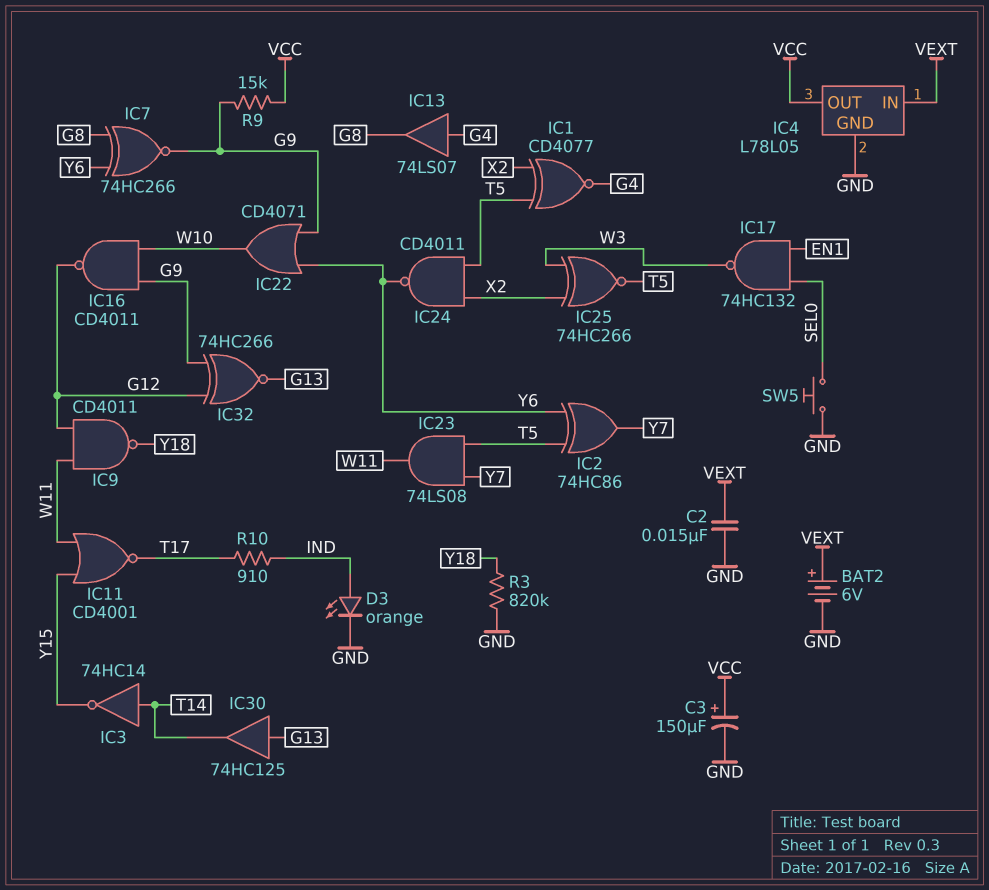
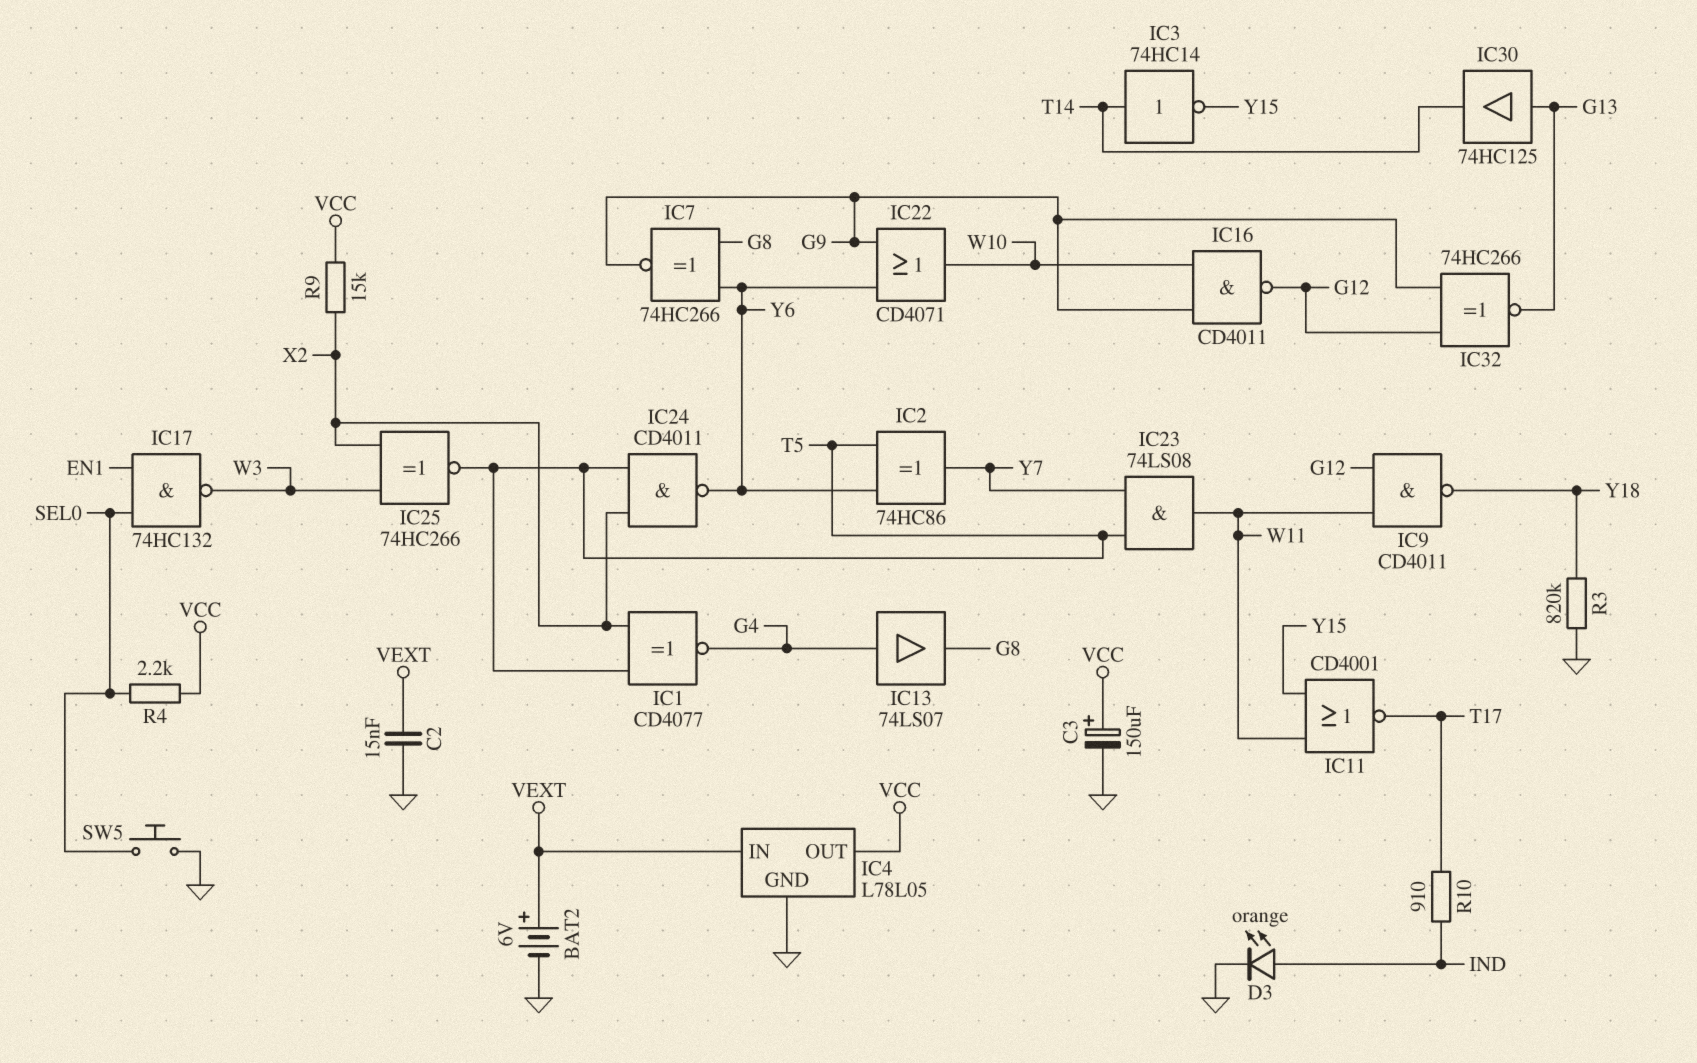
R4: none -> 2.2k (SEL0, VCC)
R9: 15k (G9, VCC) -> 15k (VCC, X2)

